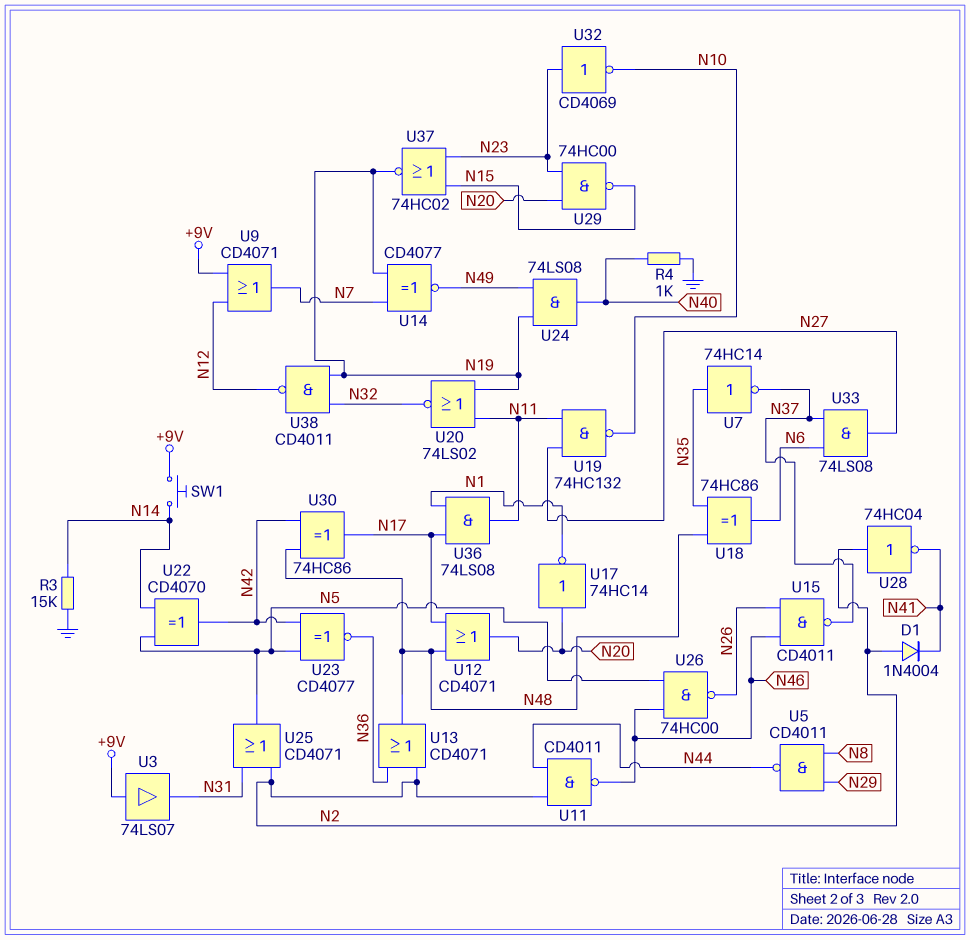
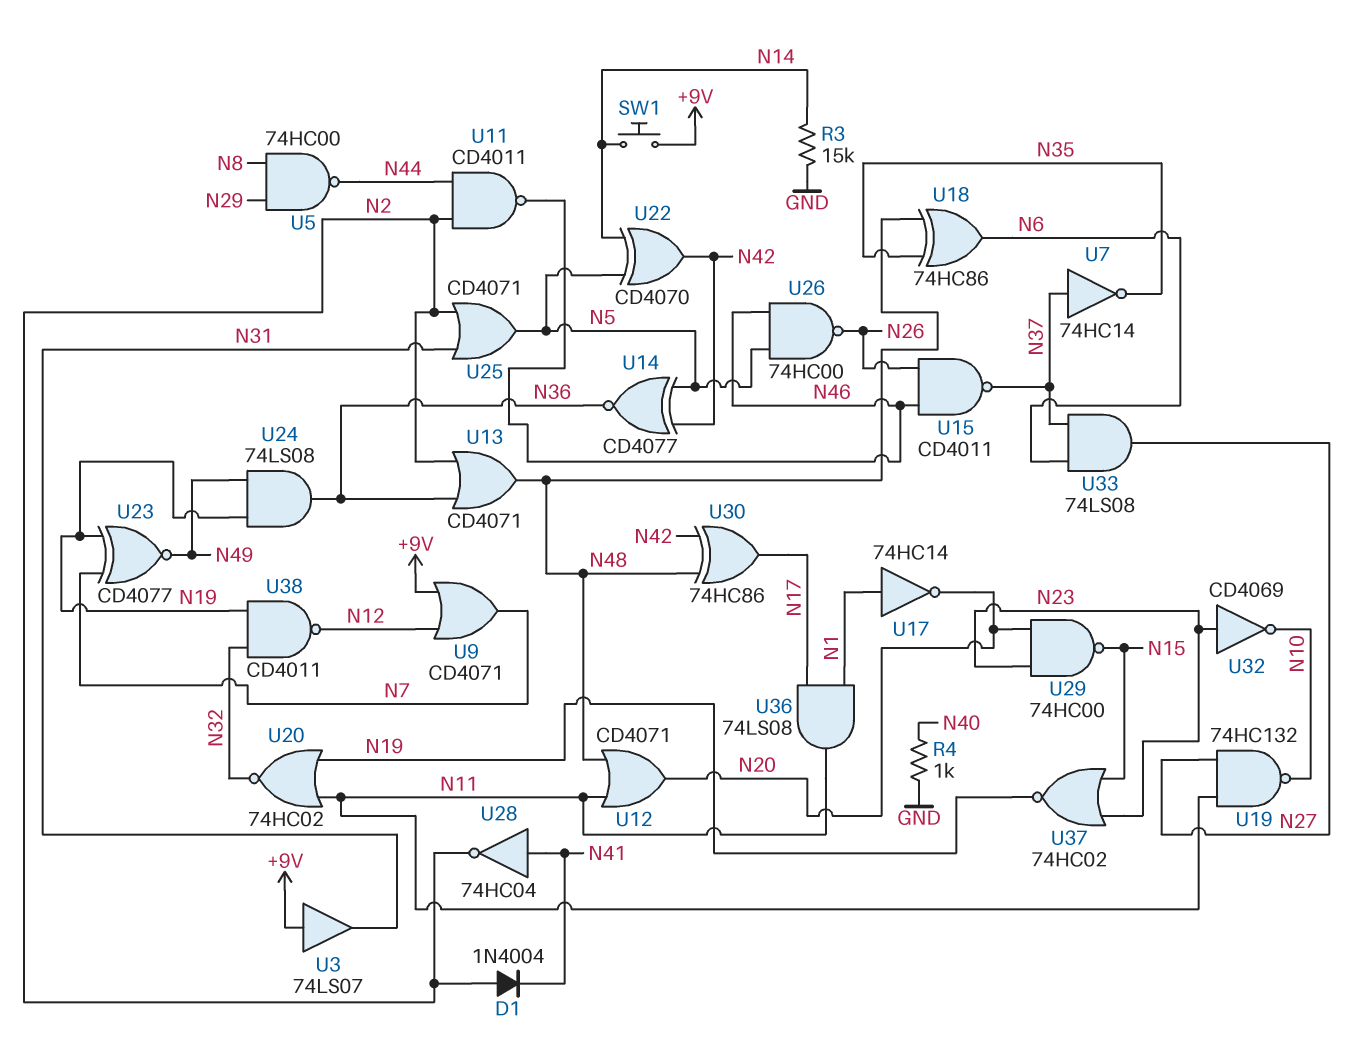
U5: NAND CD4011 (in N8, in N29, out N44) -> NAND 74HC00 (in N8, in N29, out N44)
U7: NOT 74HC14 (in N35, out N37) -> NOT 74HC14 (in N37, out N35)
U12: OR CD4071 (in N17, in N48, out N20) -> OR CD4071 (in N11, in N48, out N20)
U14: XNOR CD4077 (in N7, in N19, out N49) -> XNOR CD4077 (in N5, in N42, out N36)
U17: NOT 74HC14 (in N20, out N1) -> NOT 74HC14 (in N1, out N20)
U20: NOR 74LS02 (in N11, in N19, out N32) -> NOR 74HC02 (in N11, in N19, out N32)
U23: XNOR CD4077 (in N5, in N42, out N36) -> XNOR CD4077 (in N7, in N19, out N49)
U24: AND 74LS08 (in N19, in N49, out N40) -> AND 74LS08 (in N19, in N49, out N36)
U28: NOT 74HC04 (in N2, out N41) -> NOT 74HC04 (in N41, out N2)

